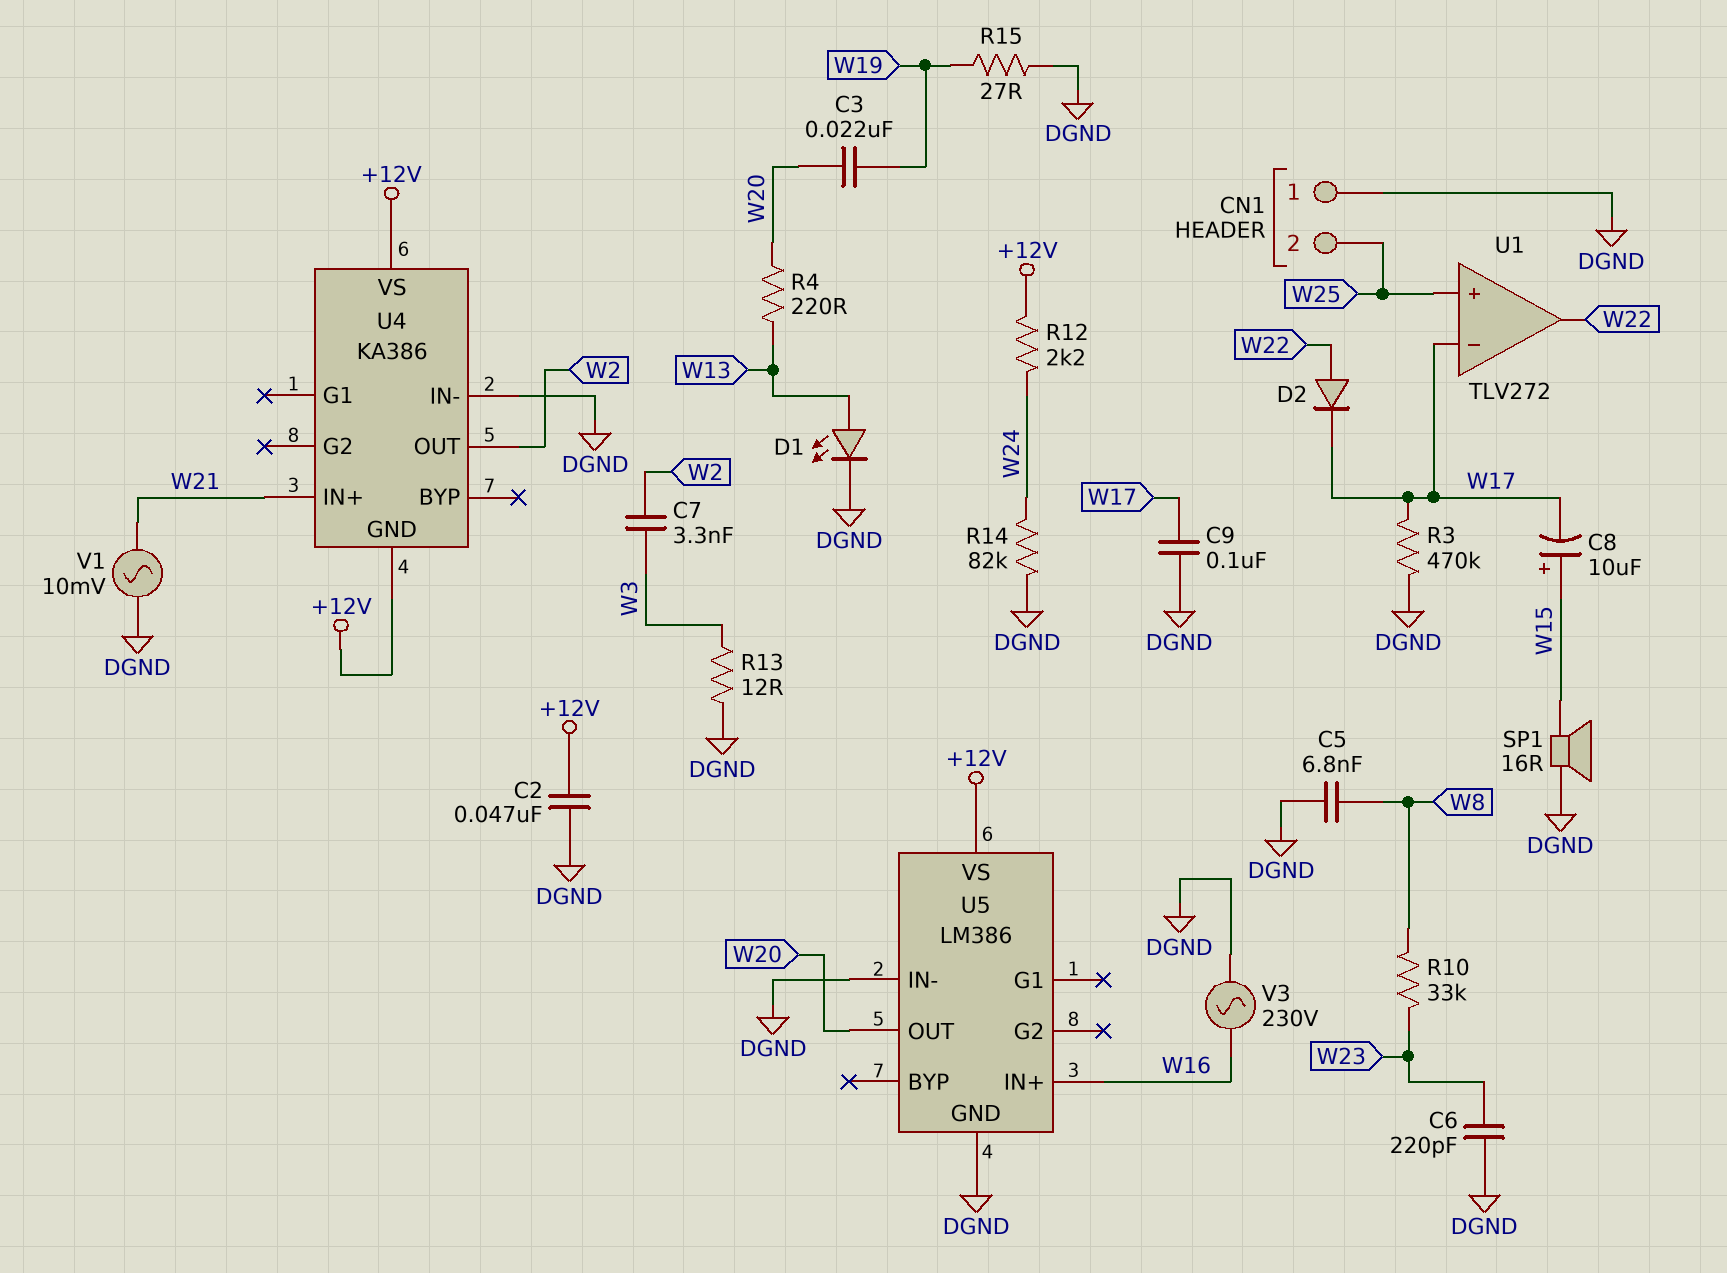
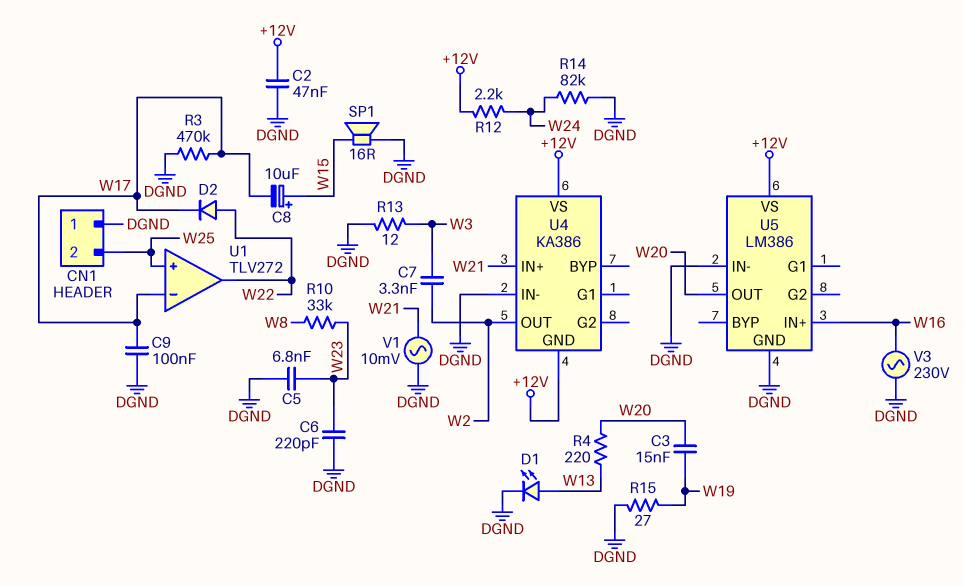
C3: 22nF (W19, W20) -> 15nF (W19, W20)
C5: 6.8nF (DGND, W8) -> 6.8nF (DGND, W23)

